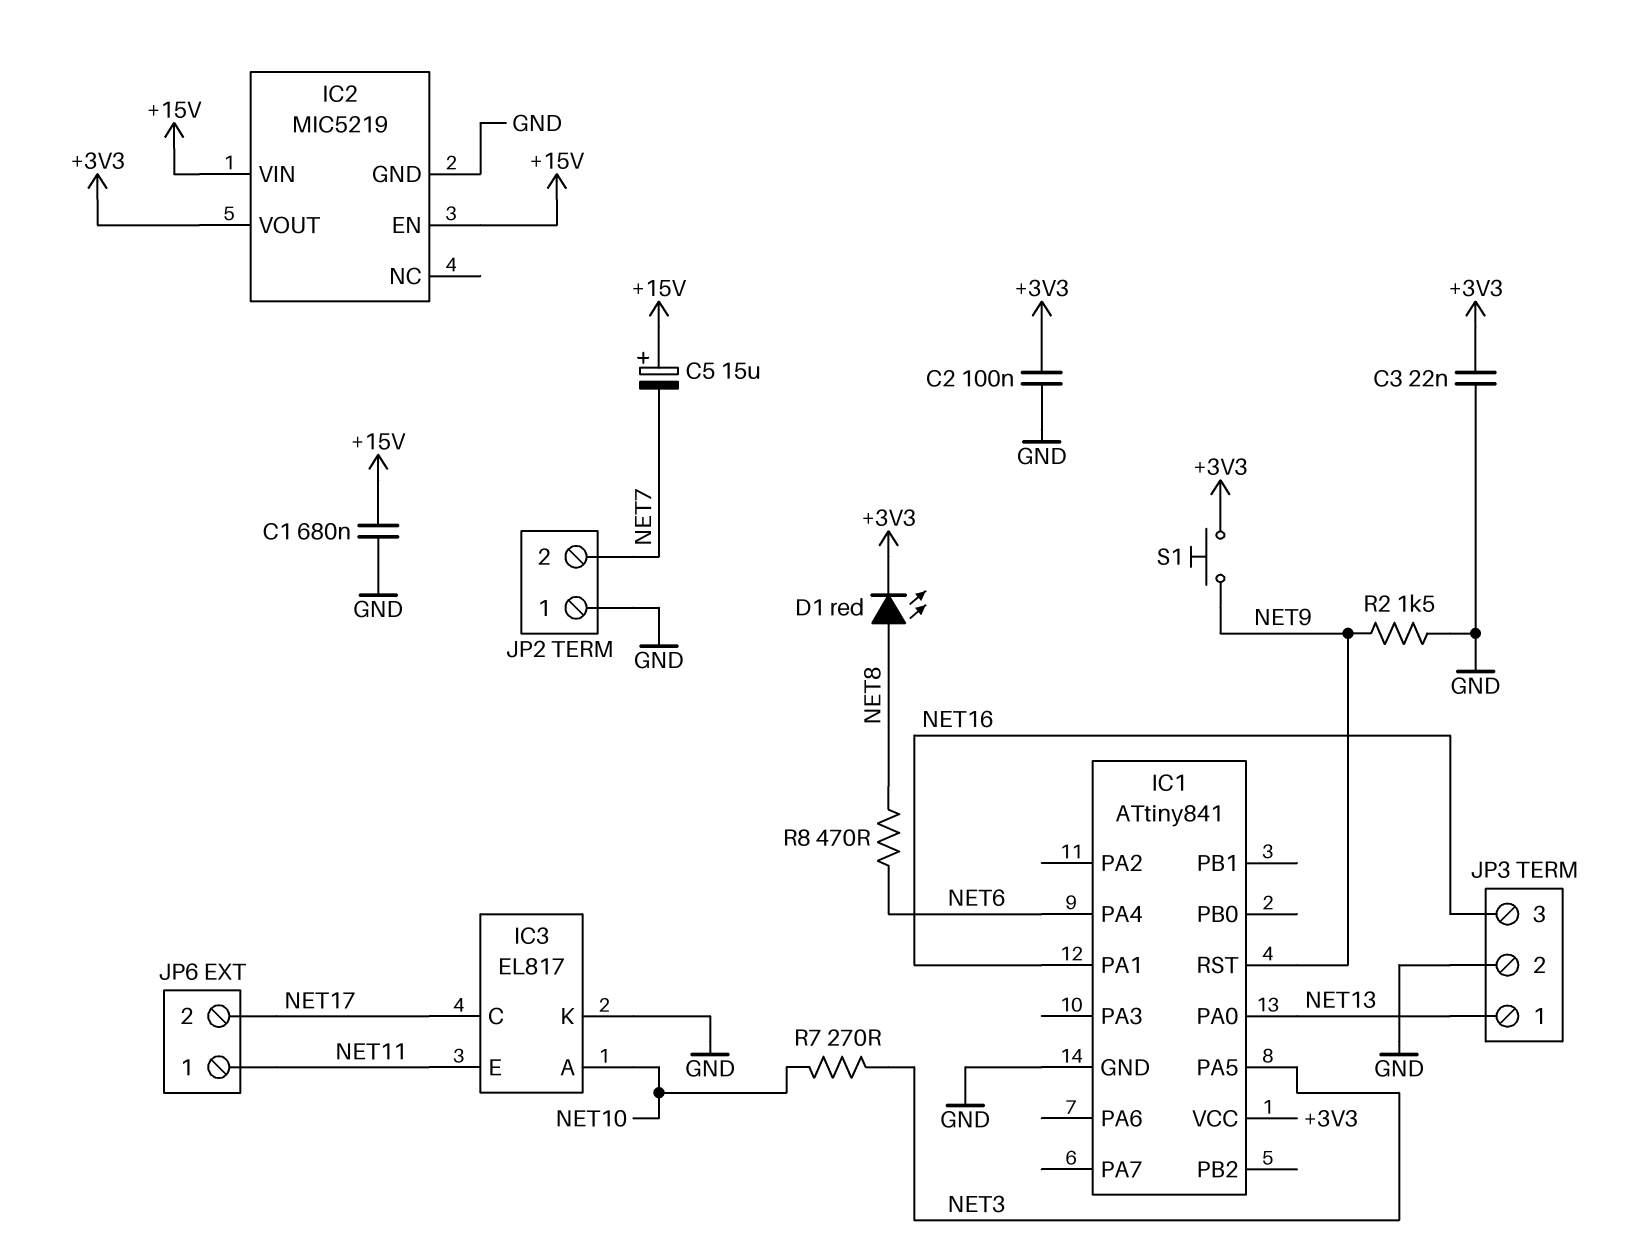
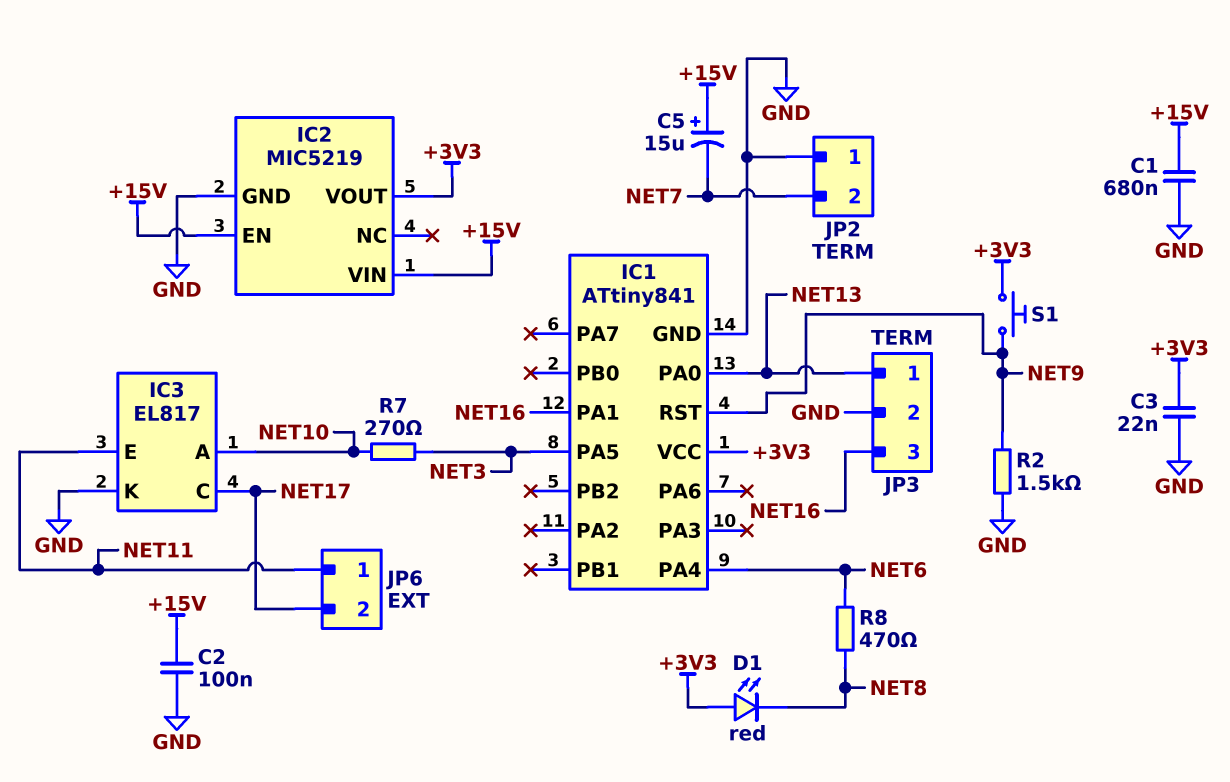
C2: 100nF (+3V3, GND) -> 100nF (+15V, GND)
D1: LED red (A NET8, K +3V3) -> LED red (A +3V3, K NET8)

